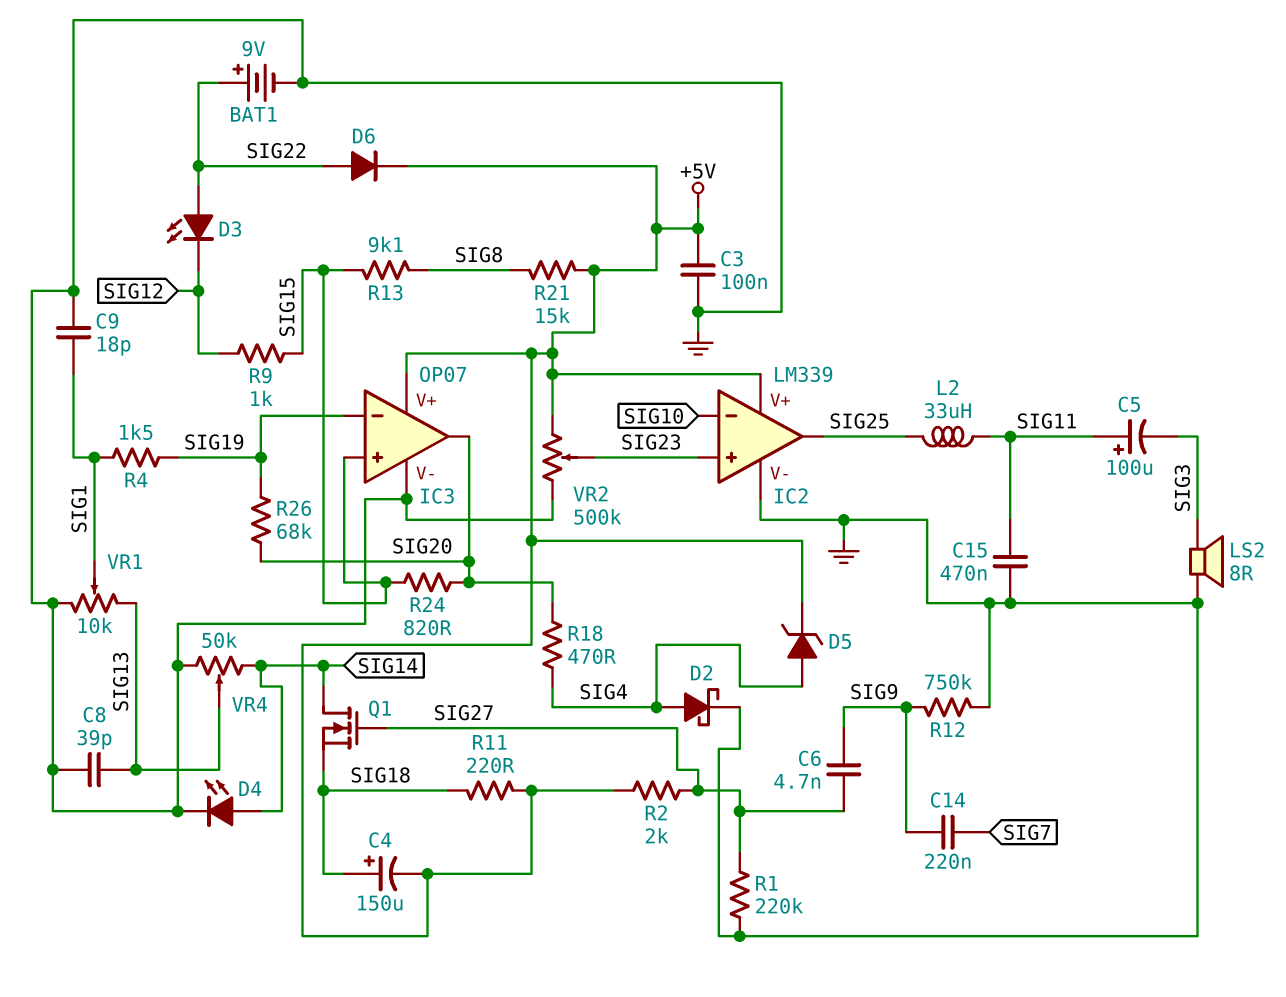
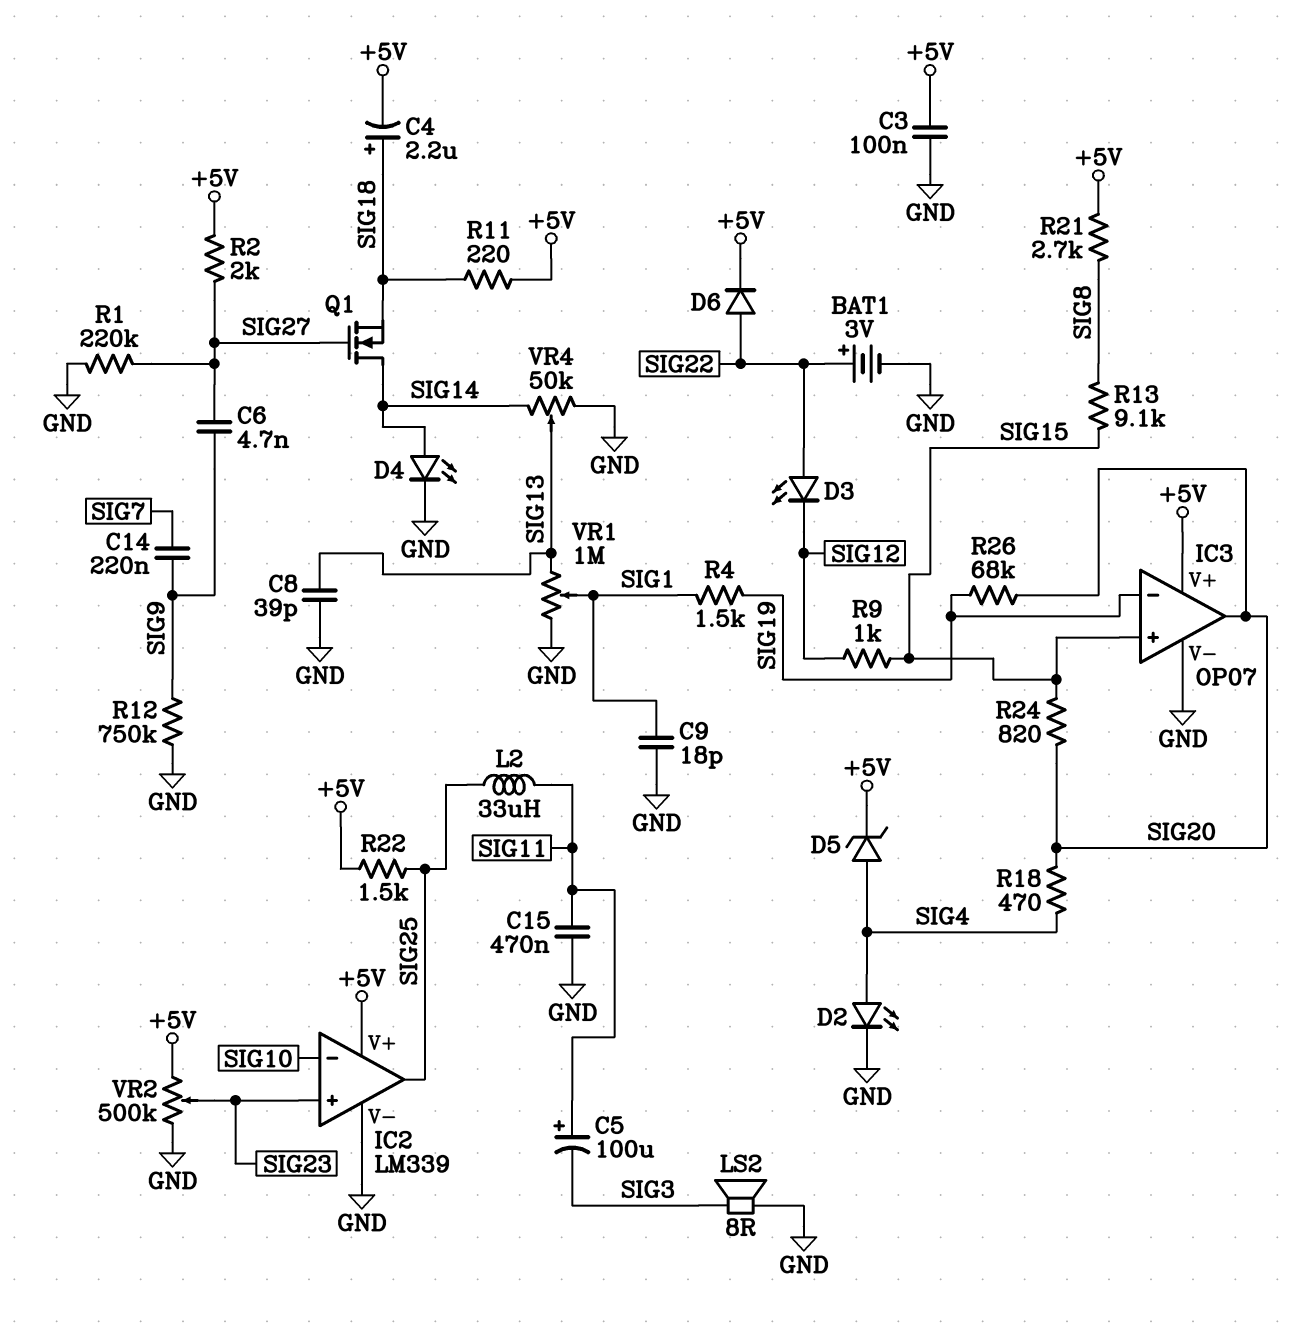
BAT1: 9V (plus SIG22, minus GND) -> 3V (plus SIG22, minus GND)
C4: 150uF (plus SIG18, minus +5V) -> 2.2uF (plus SIG18, minus +5V)
D2: schottky (A SIG4, K GND) -> LED (A SIG4, K GND)
R21: 15k (+5V, SIG8) -> 2.7k (+5V, SIG8)
R22: none -> 1.5k (+5V, SIG25)
VR1: 10k (GND, SIG13, wiper SIG1) -> 1M (GND, SIG13, wiper SIG1)

